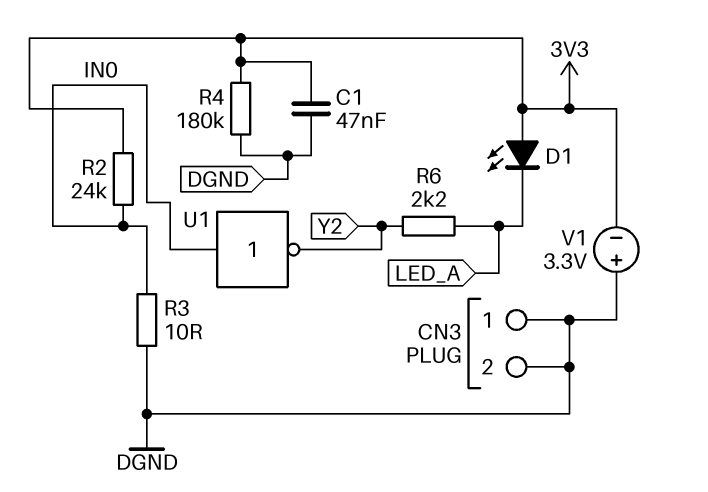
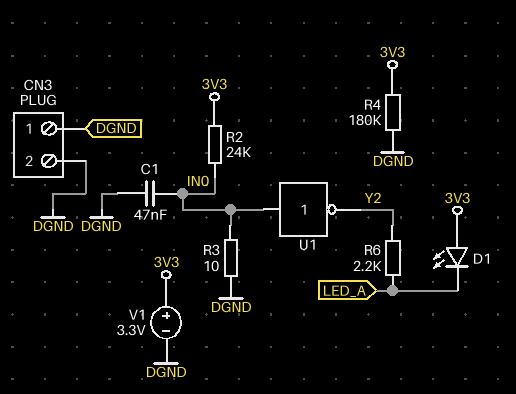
C1: 47nF (3V3, DGND) -> 47nF (DGND, IN0)
V1: 3.3V (plus DGND, minus 3V3) -> 3.3V (plus 3V3, minus DGND)

